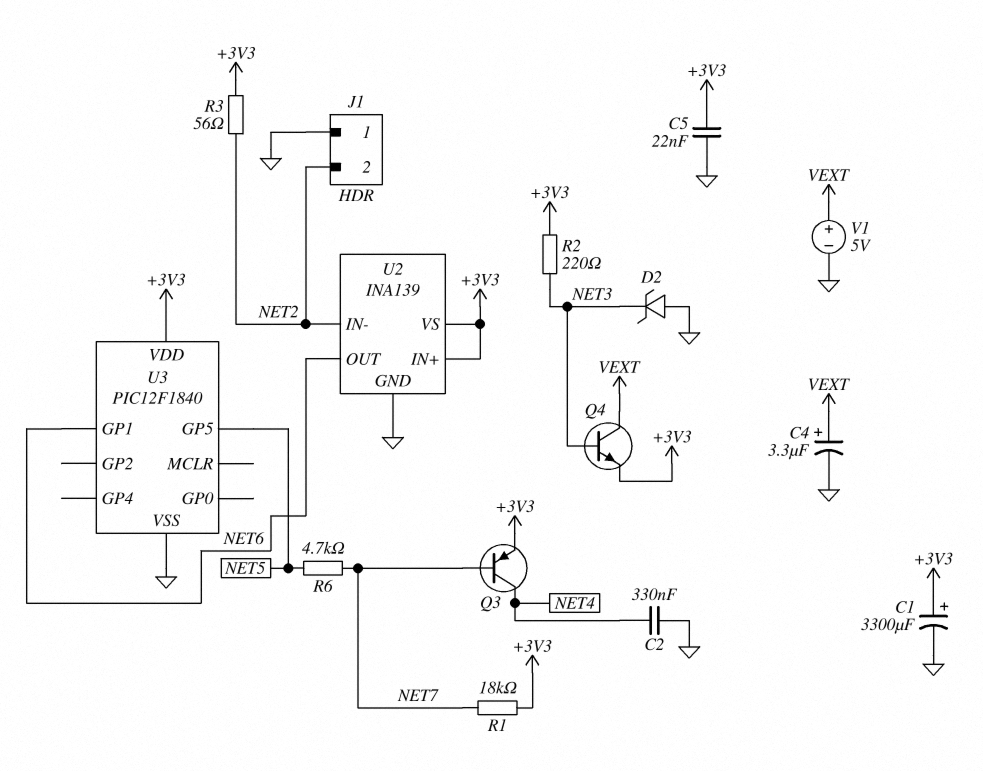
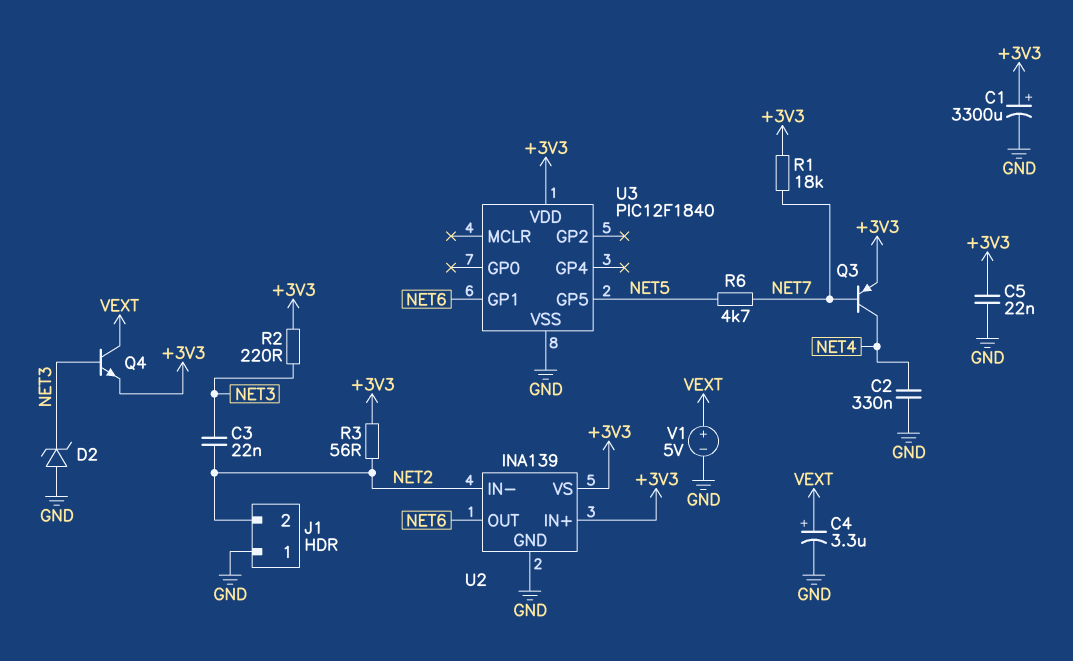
C3: none -> 22nF (NET2, NET3)

